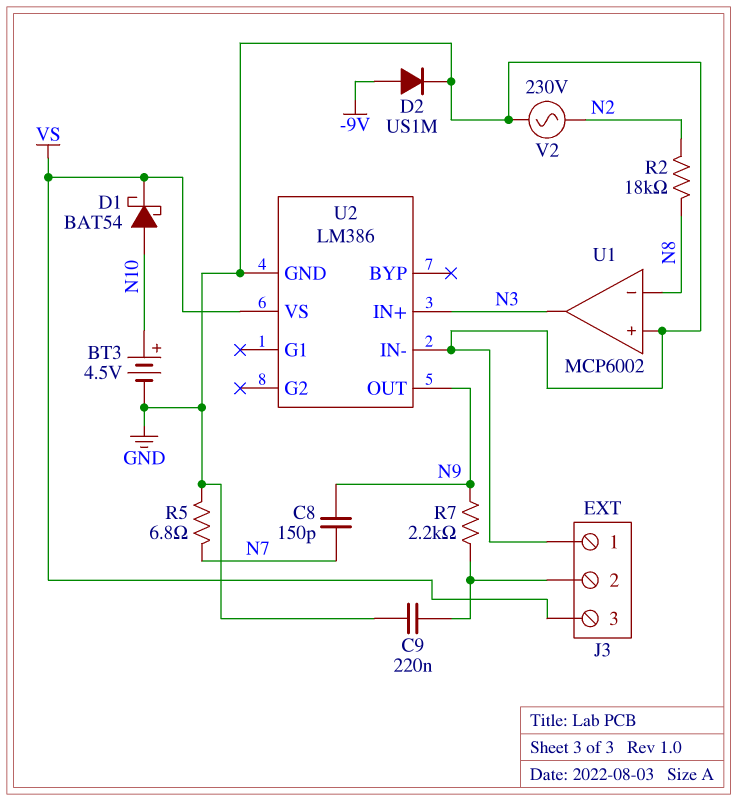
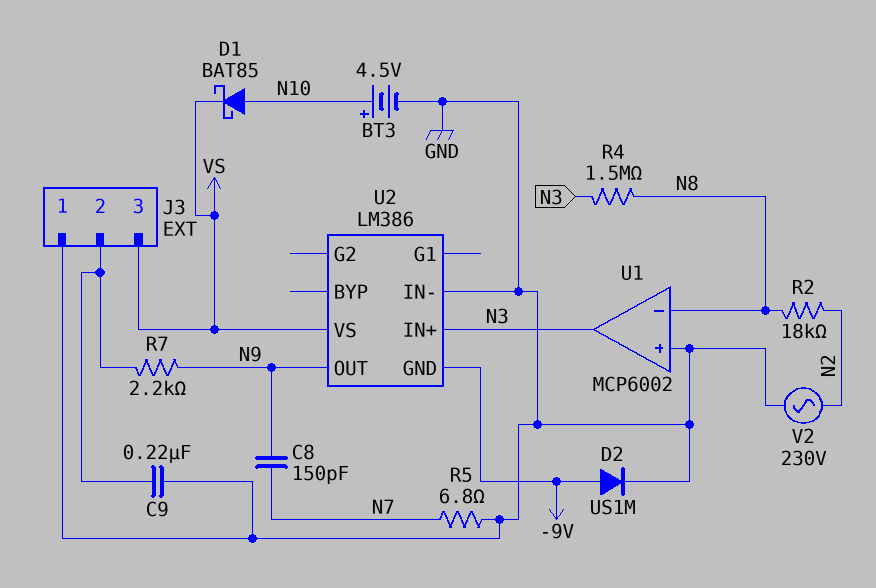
D1: schottky BAT54 (A N10, K VS) -> schottky BAT85 (A N10, K VS)
R4: none -> 1.5M (N3, N8)
U2 pin GND: GND -> -9V

